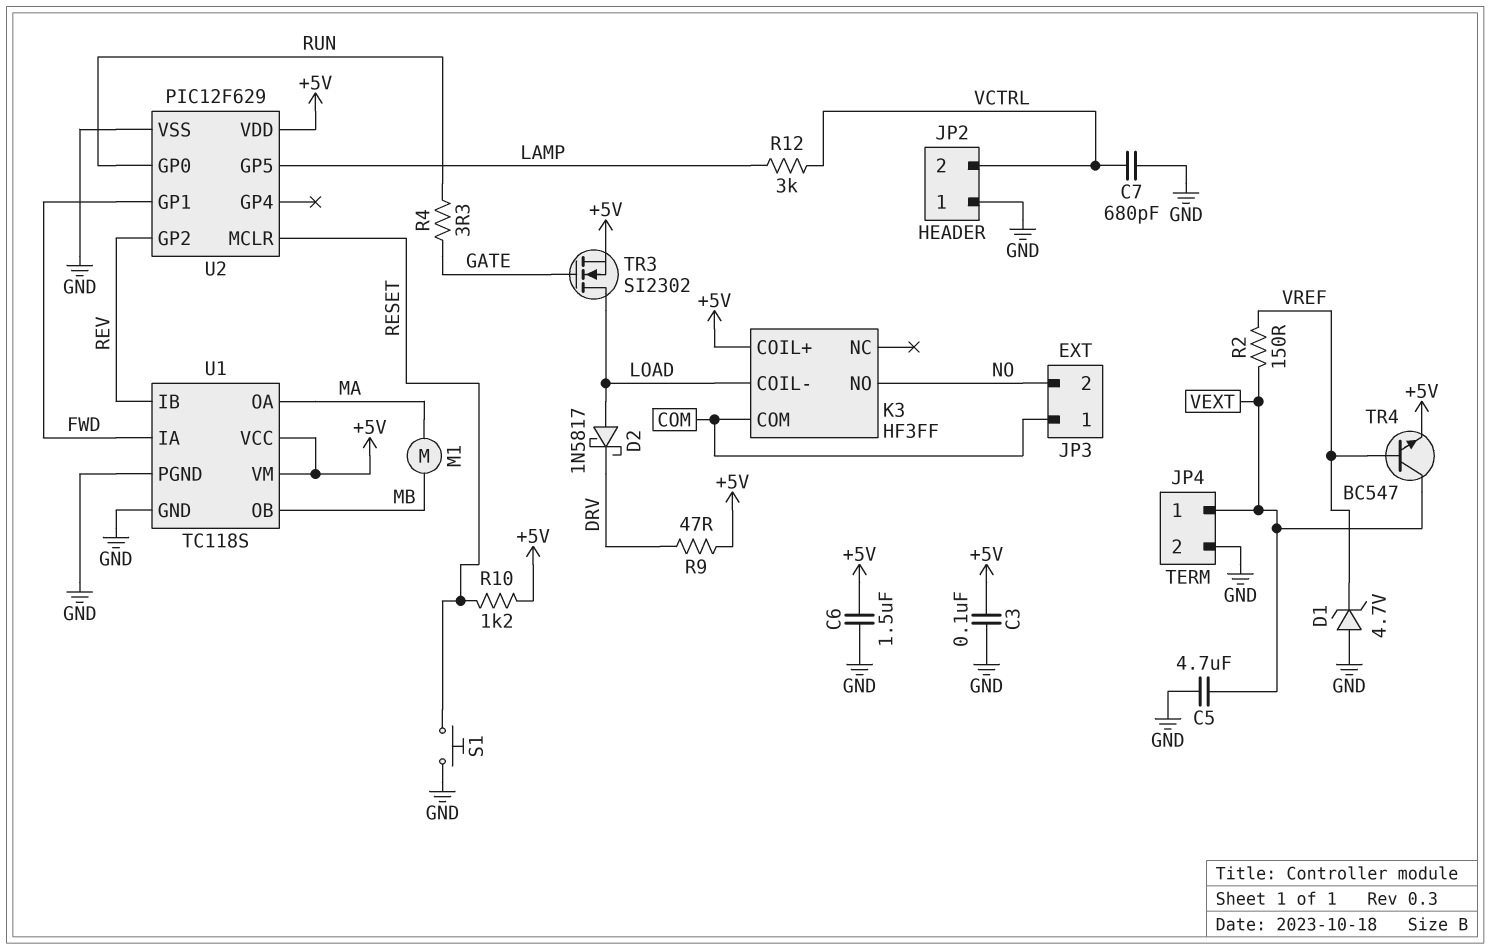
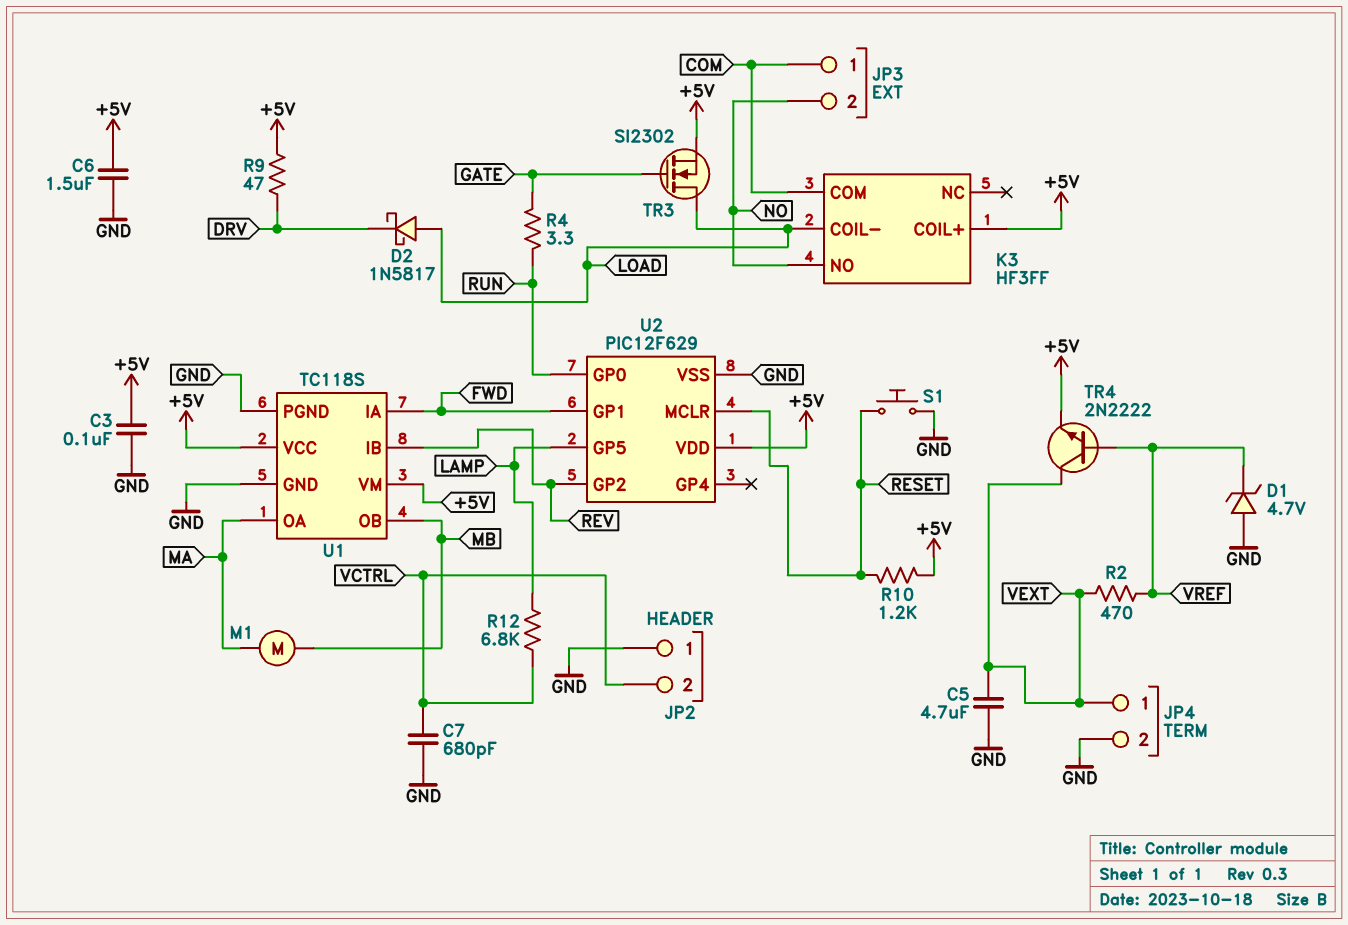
R2: 150 (VEXT, VREF) -> 470 (VEXT, VREF)
R12: 3k (LAMP, VCTRL) -> 6.8k (LAMP, VCTRL)
TR4: NPN BC547 (B VREF, C VEXT, E +5V) -> NPN 2N2222 (B VREF, C VEXT, E +5V)

